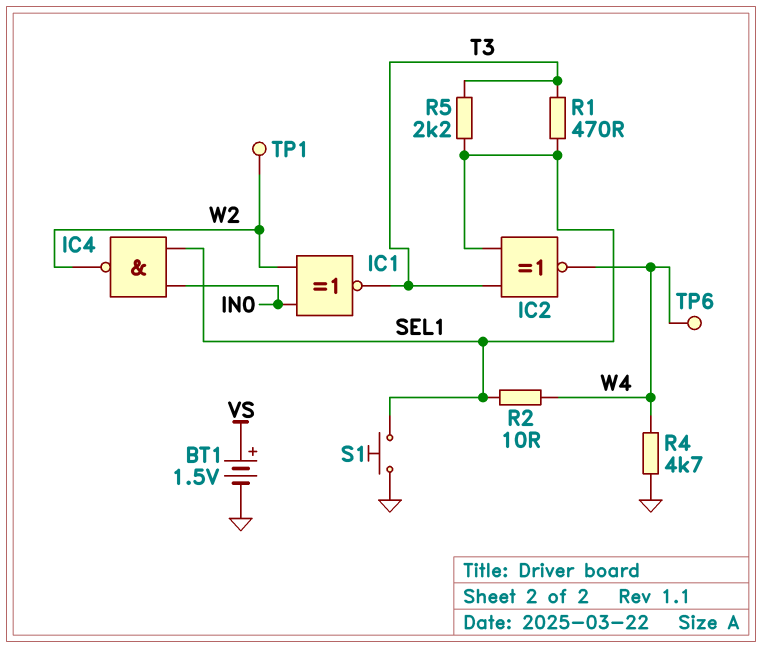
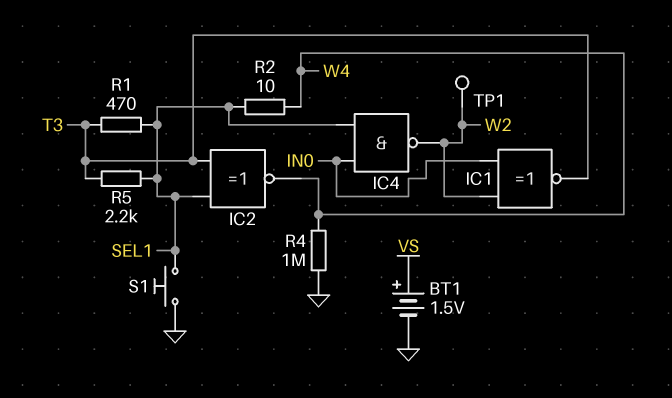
R4: 4.7k (GND, W4) -> 1M (GND, W4)
TP6: test point (W4) -> none

